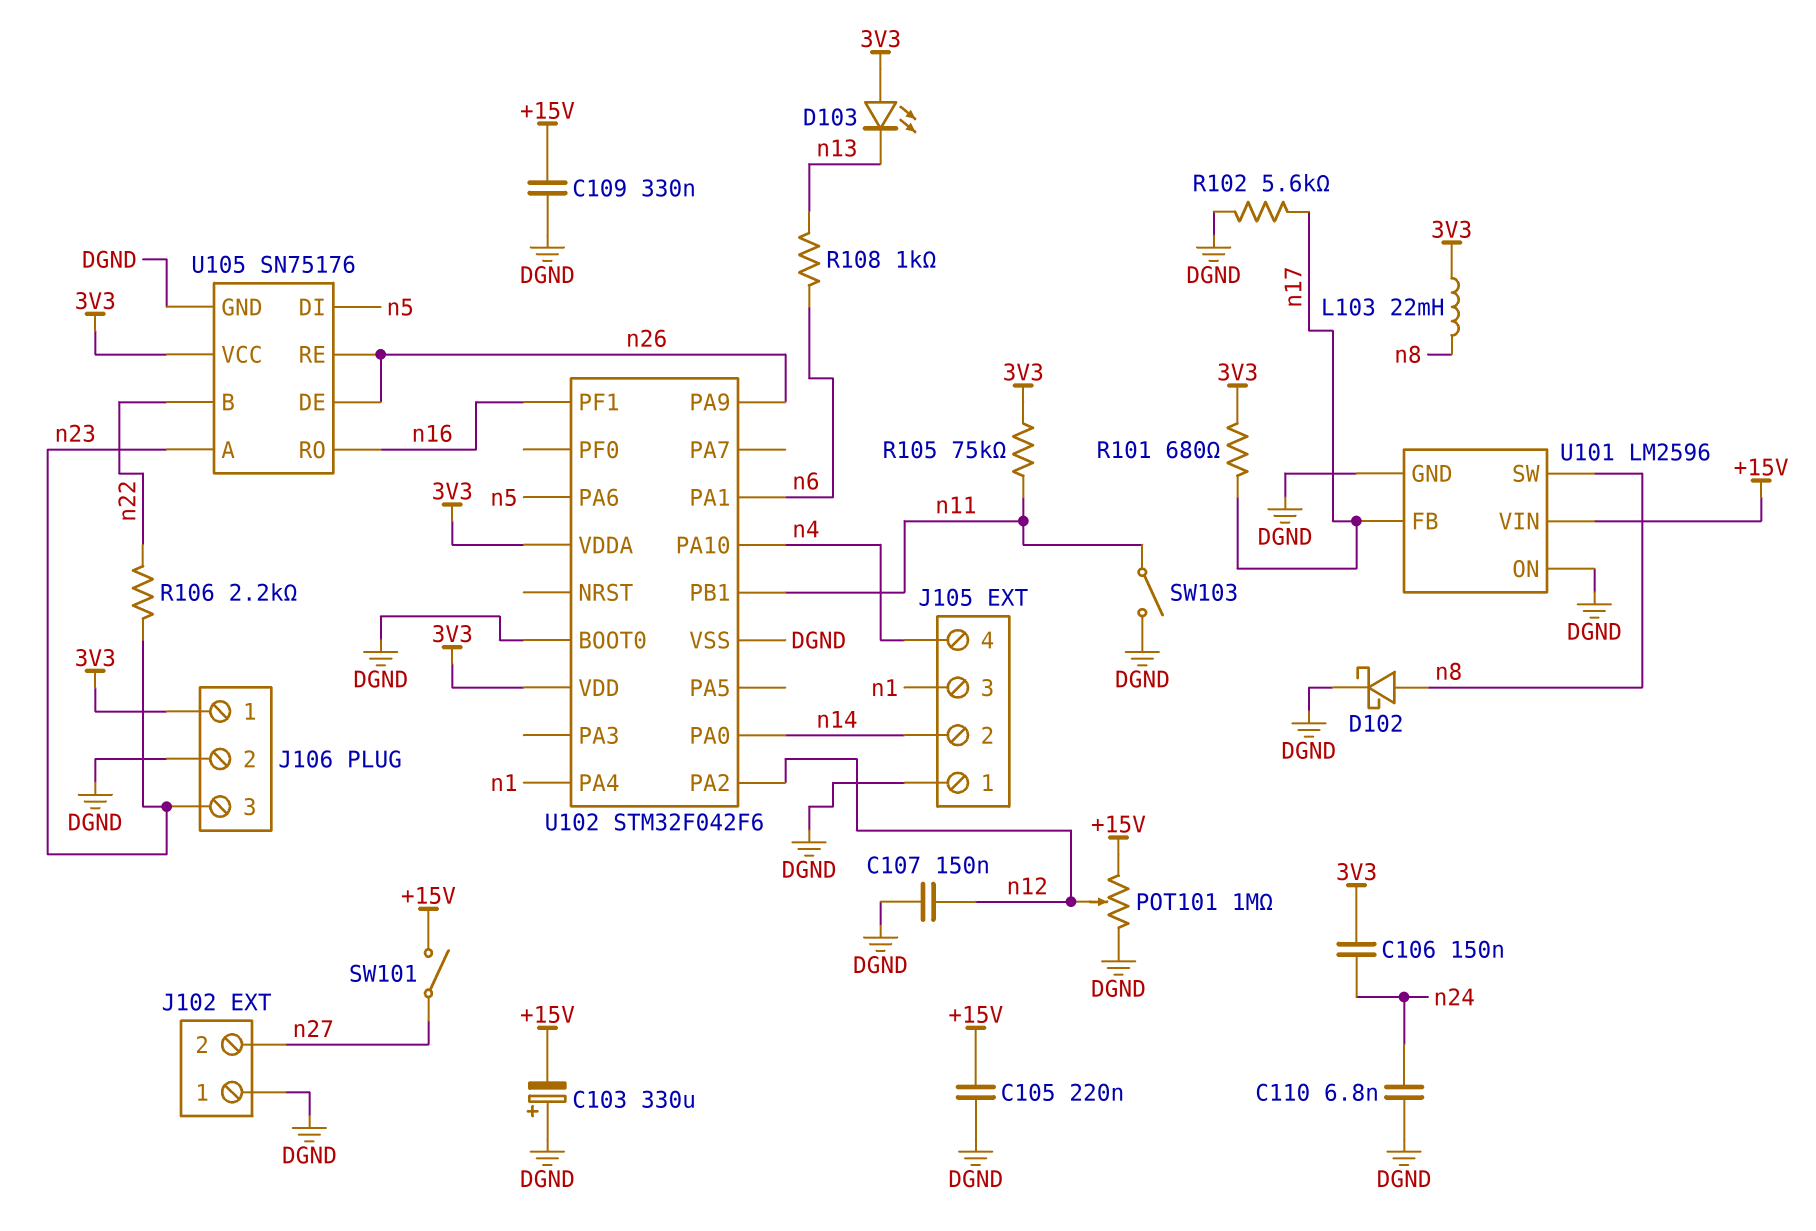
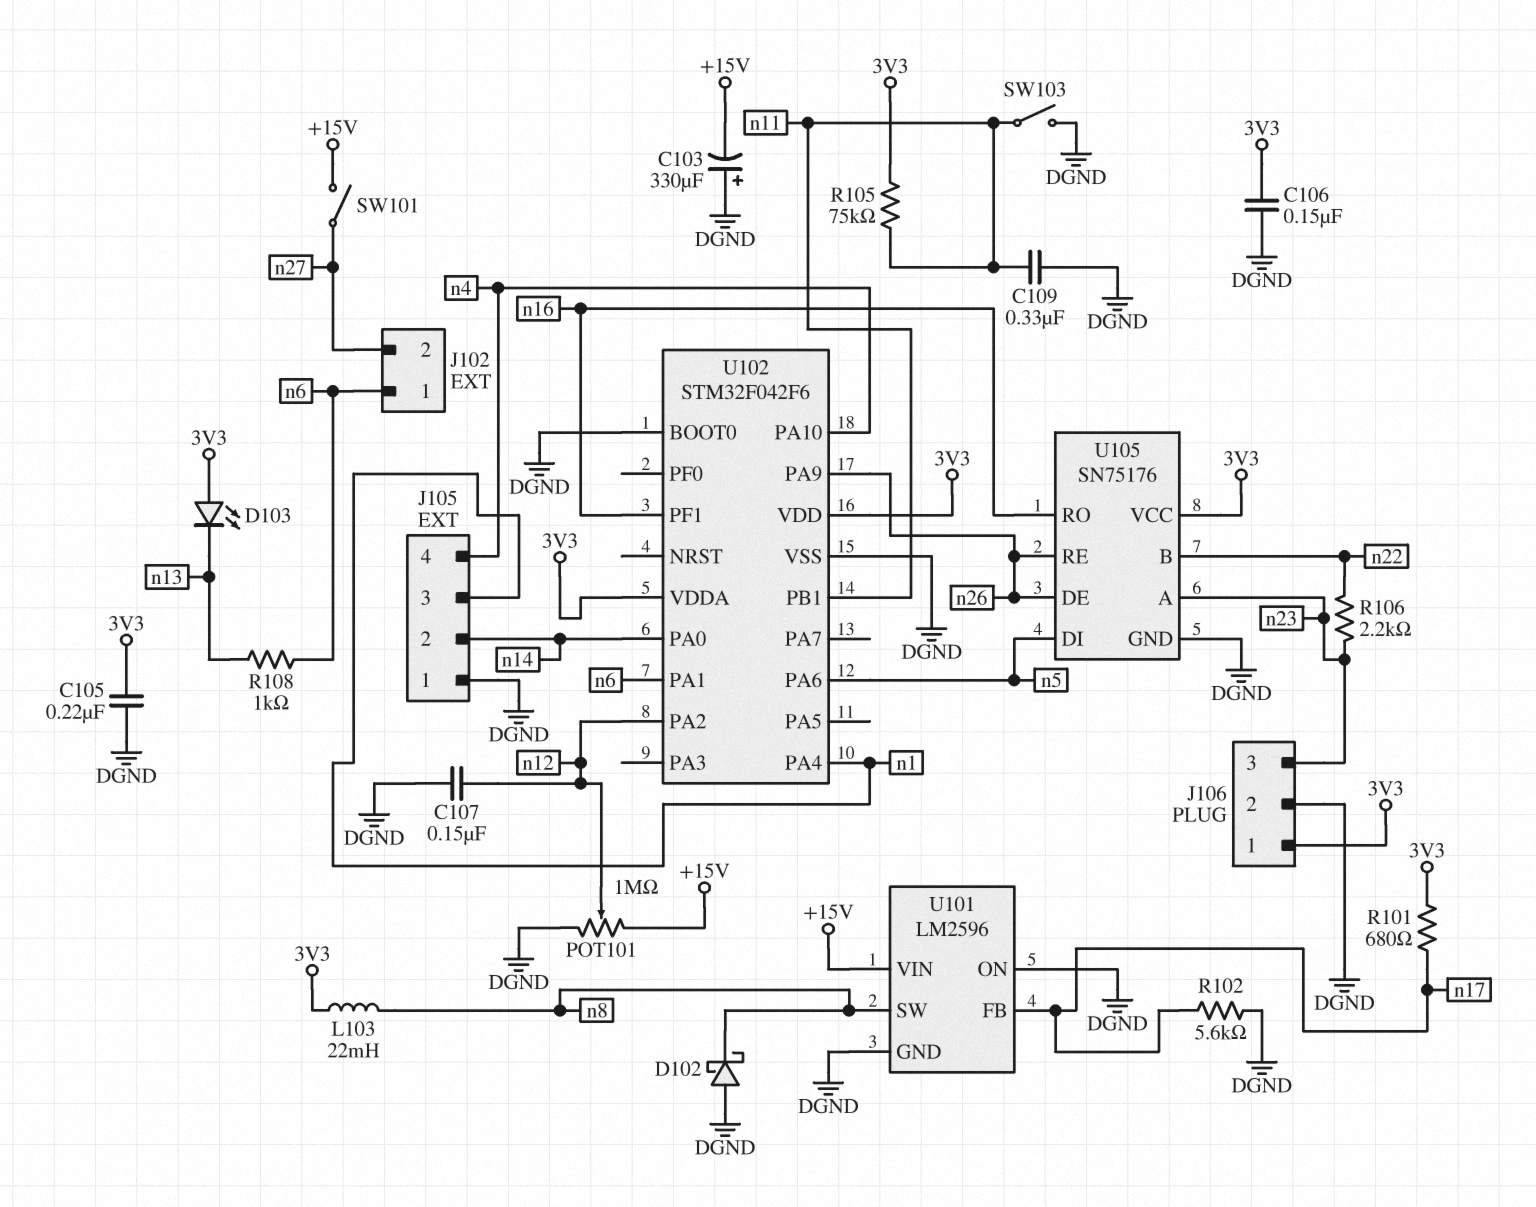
C105: 220nF (+15V, DGND) -> 220nF (3V3, DGND)
C106: 150nF (3V3, n24) -> 150nF (3V3, DGND)
C109: 330nF (+15V, DGND) -> 330nF (DGND, n11)
C110: 6.8nF (DGND, n24) -> none
D102: schottky (A n8, K DGND) -> schottky (A DGND, K n8)
J102 pin 1: DGND -> n6

